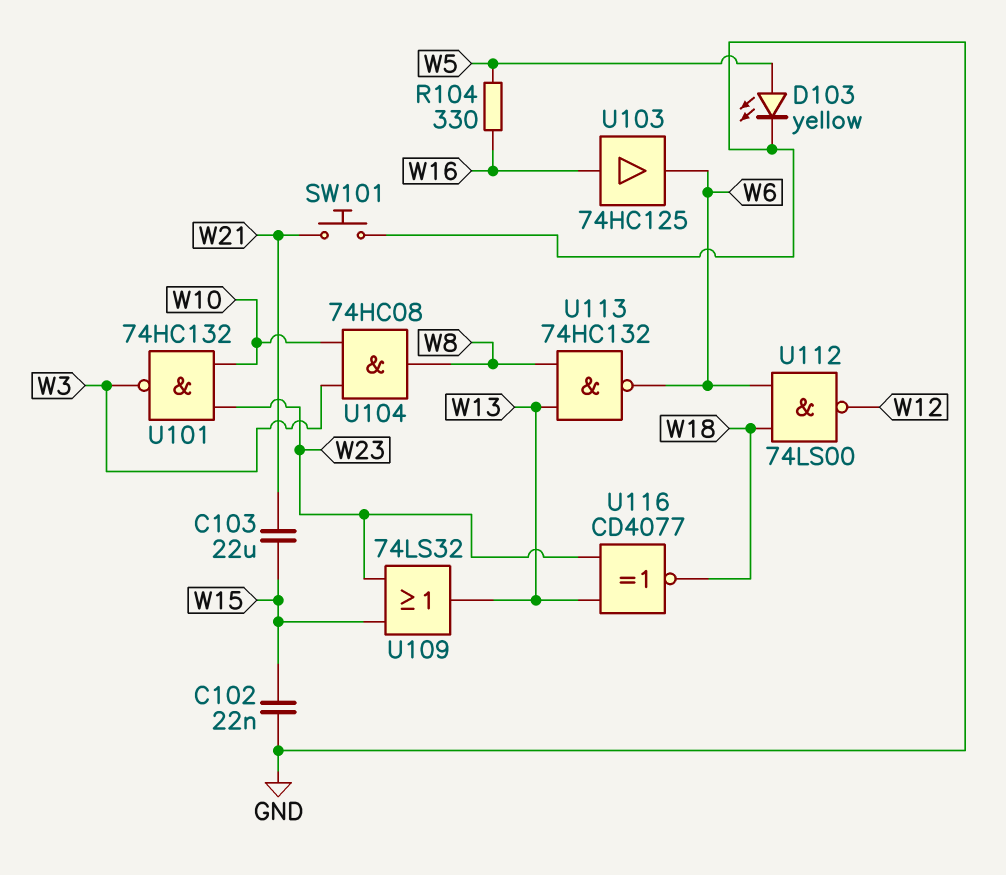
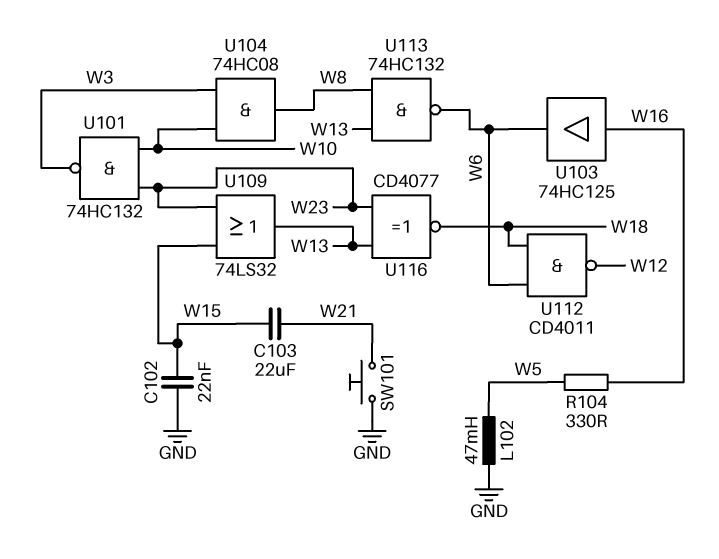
D103: LED yellow (A W5, K GND) -> none
L102: none -> 47mH (GND, W5)
U112: NAND 74LS00 (in W6, in W18, out W12) -> NAND CD4011 (in W6, in W18, out W12)

